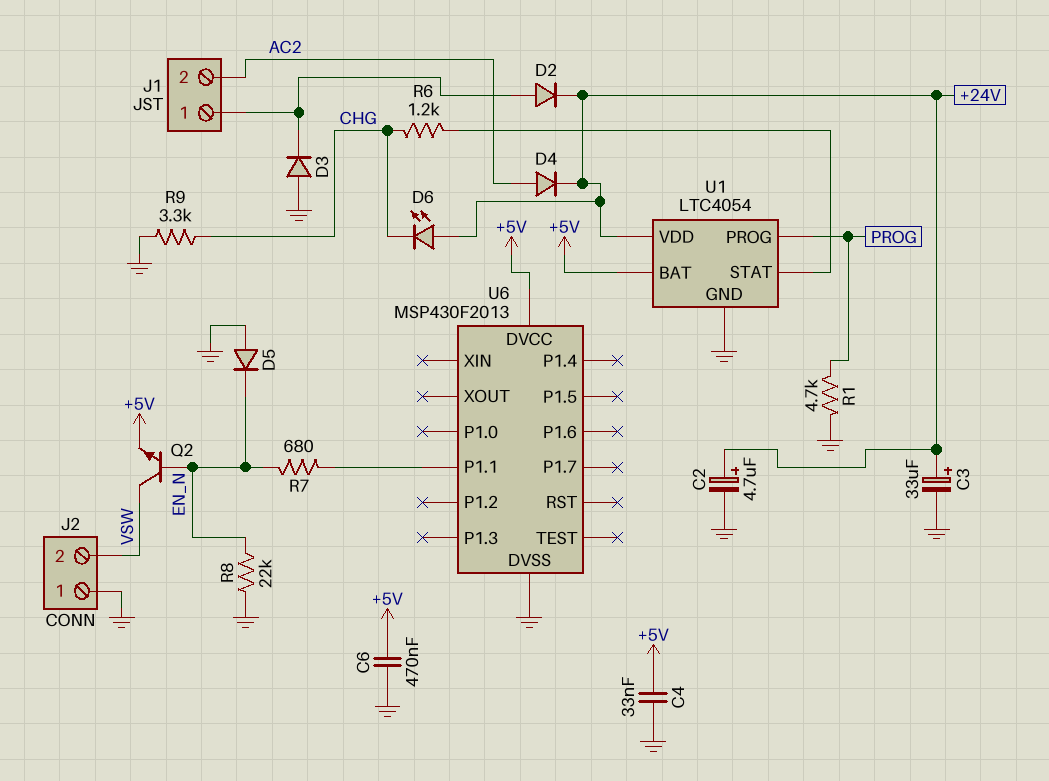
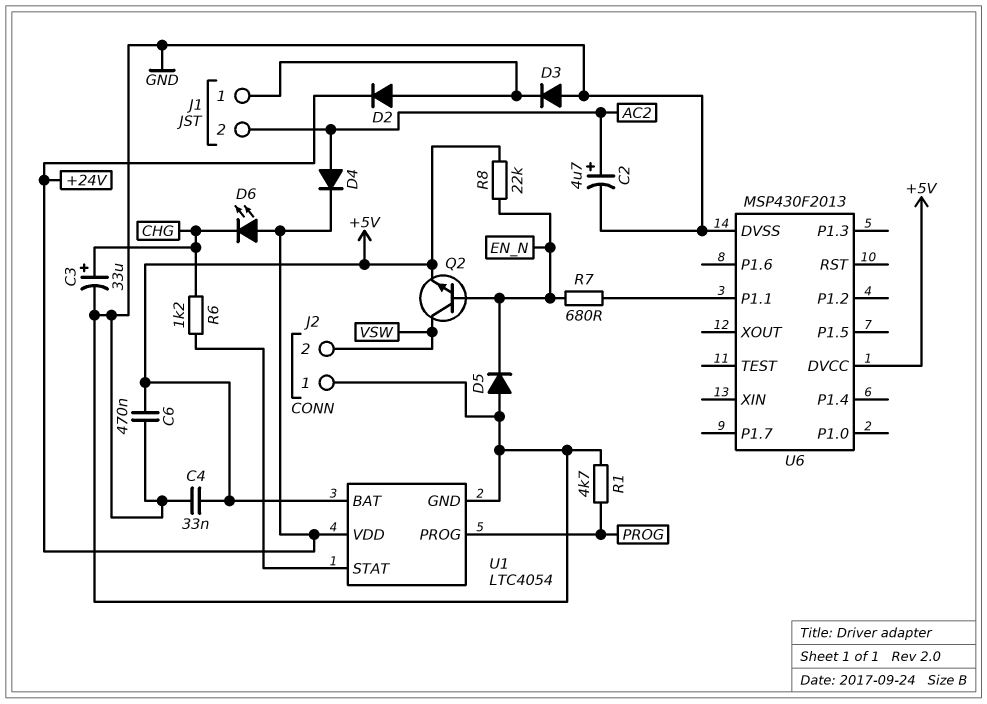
C2: 4.7uF (plus +24V, minus GND) -> 4.7uF (plus AC2, minus GND)
C3: 33uF (plus +24V, minus GND) -> 33uF (plus CHG, minus GND)
R8: 22k (EN_N, GND) -> 22k (+5V, EN_N)
R9: 3.3k (CHG, GND) -> none

